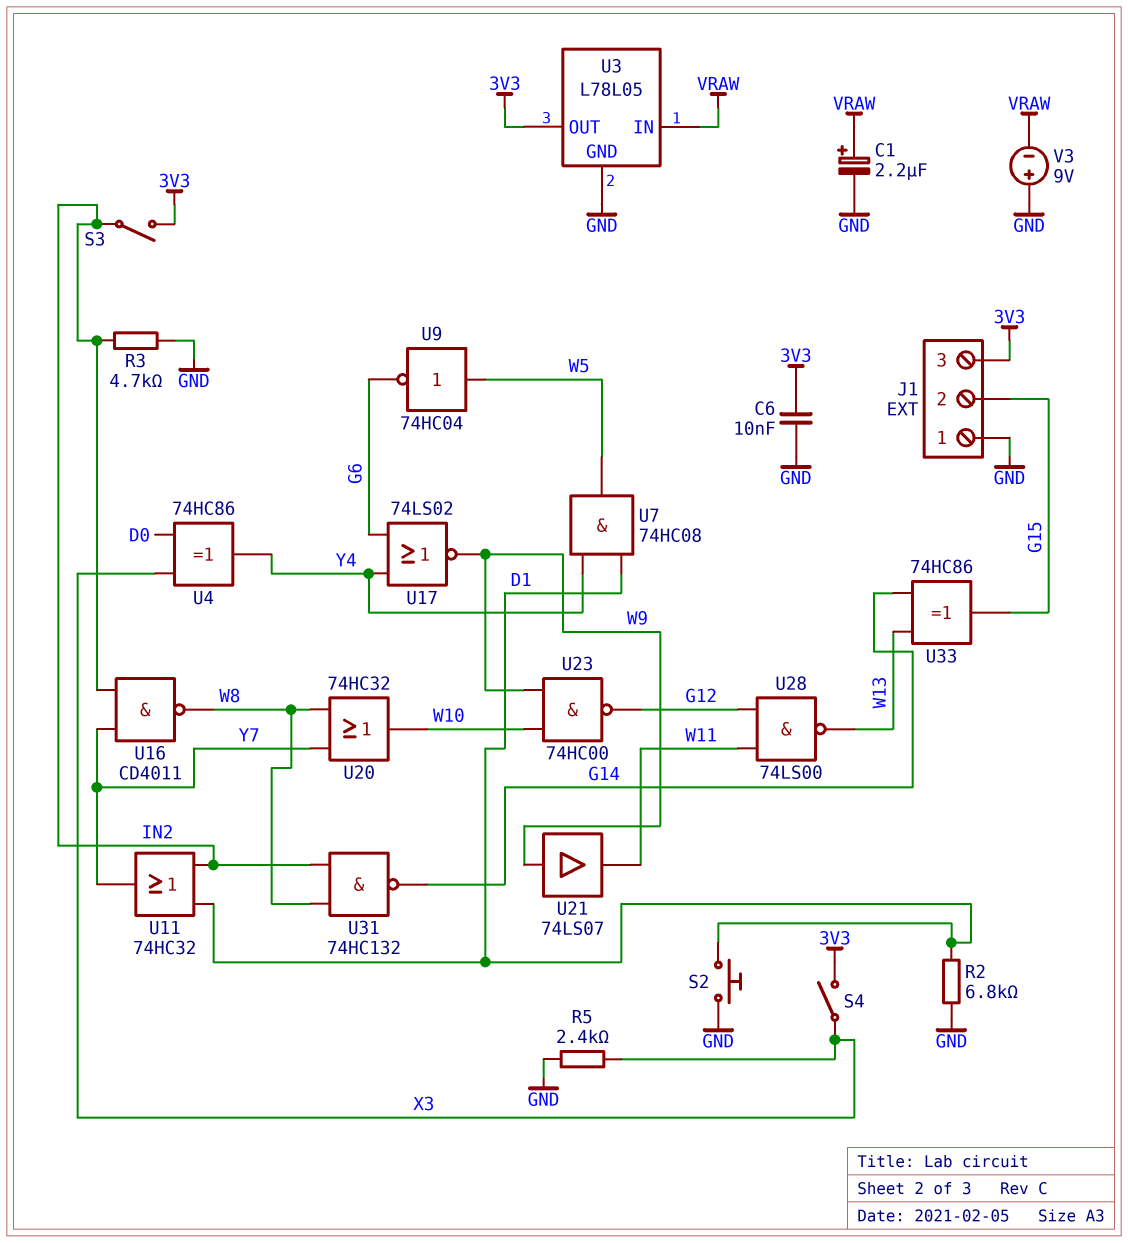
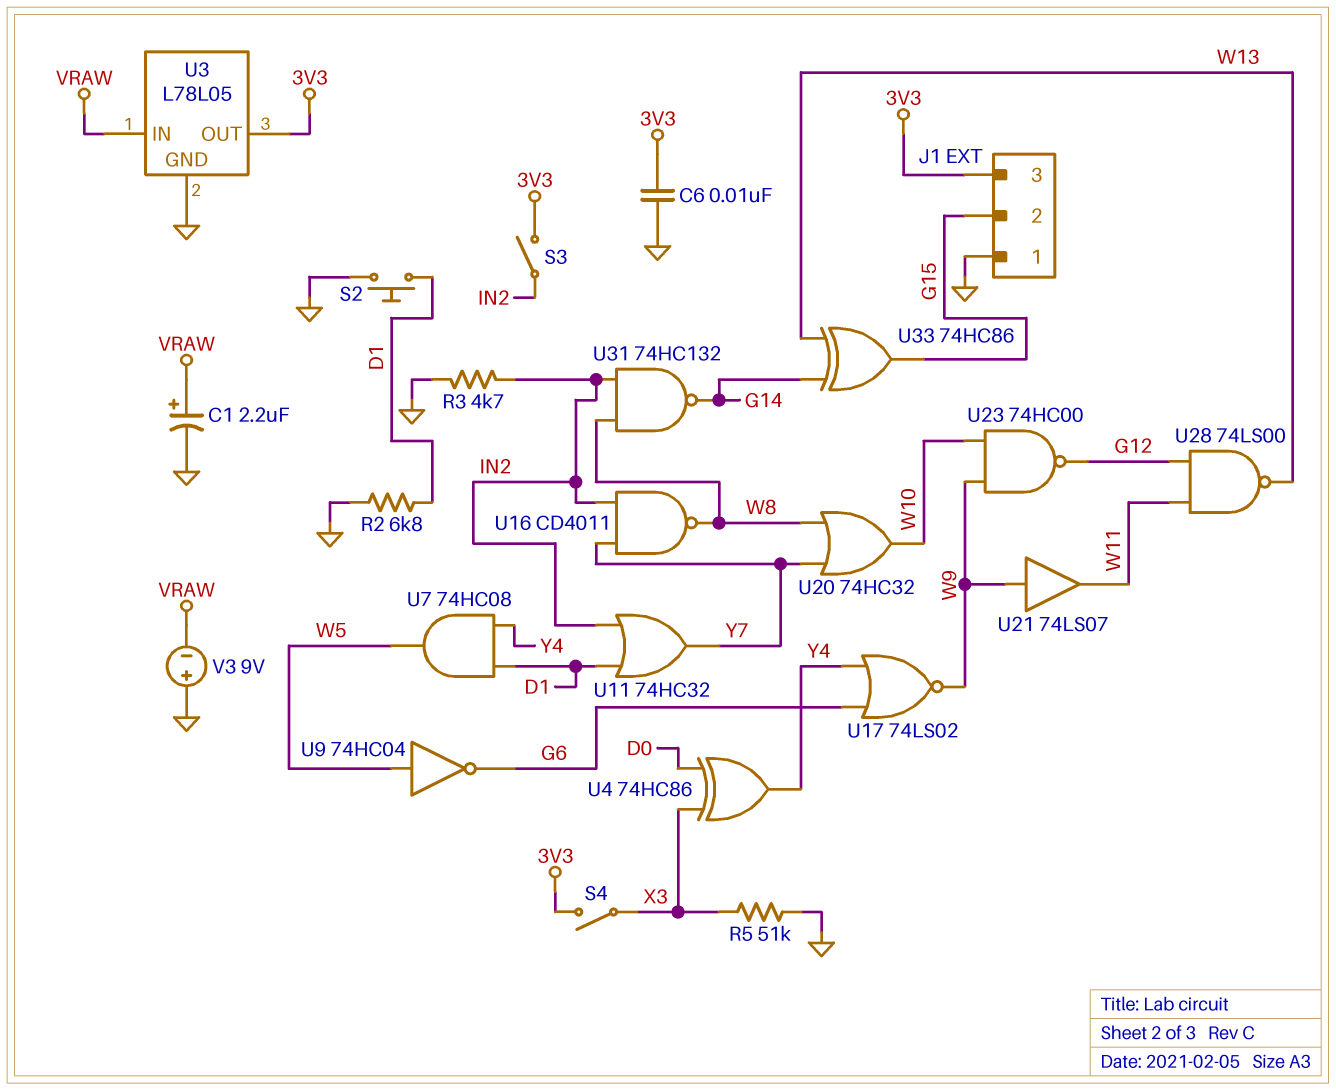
R5: 2.4k (GND, X3) -> 51k (GND, X3)

